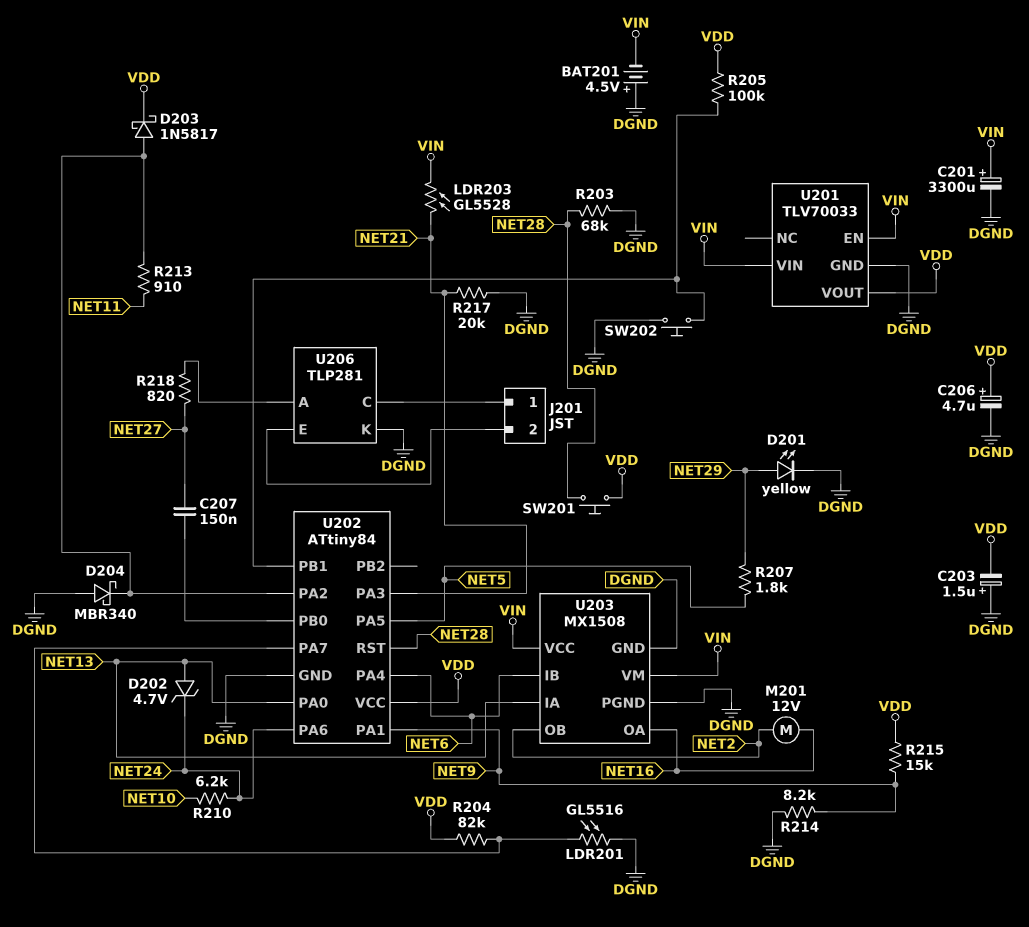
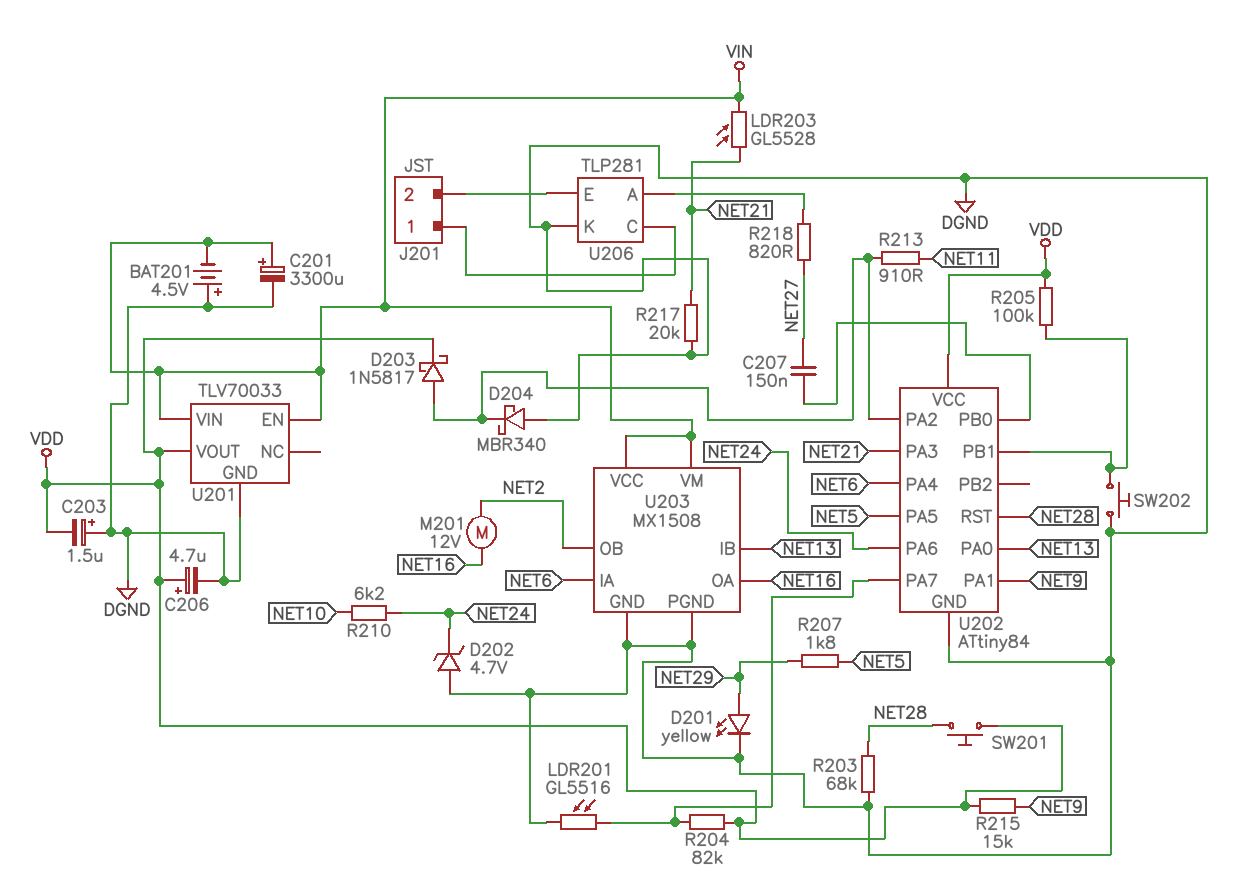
D202: zener 4.7V (A NET13, K NET24) -> zener 4.7V (A DGND, K NET24)
R214: 8.2k (DGND, NET9) -> none
U203 pin IA: NET13 -> NET6
U203 pin IB: NET6 -> NET13

